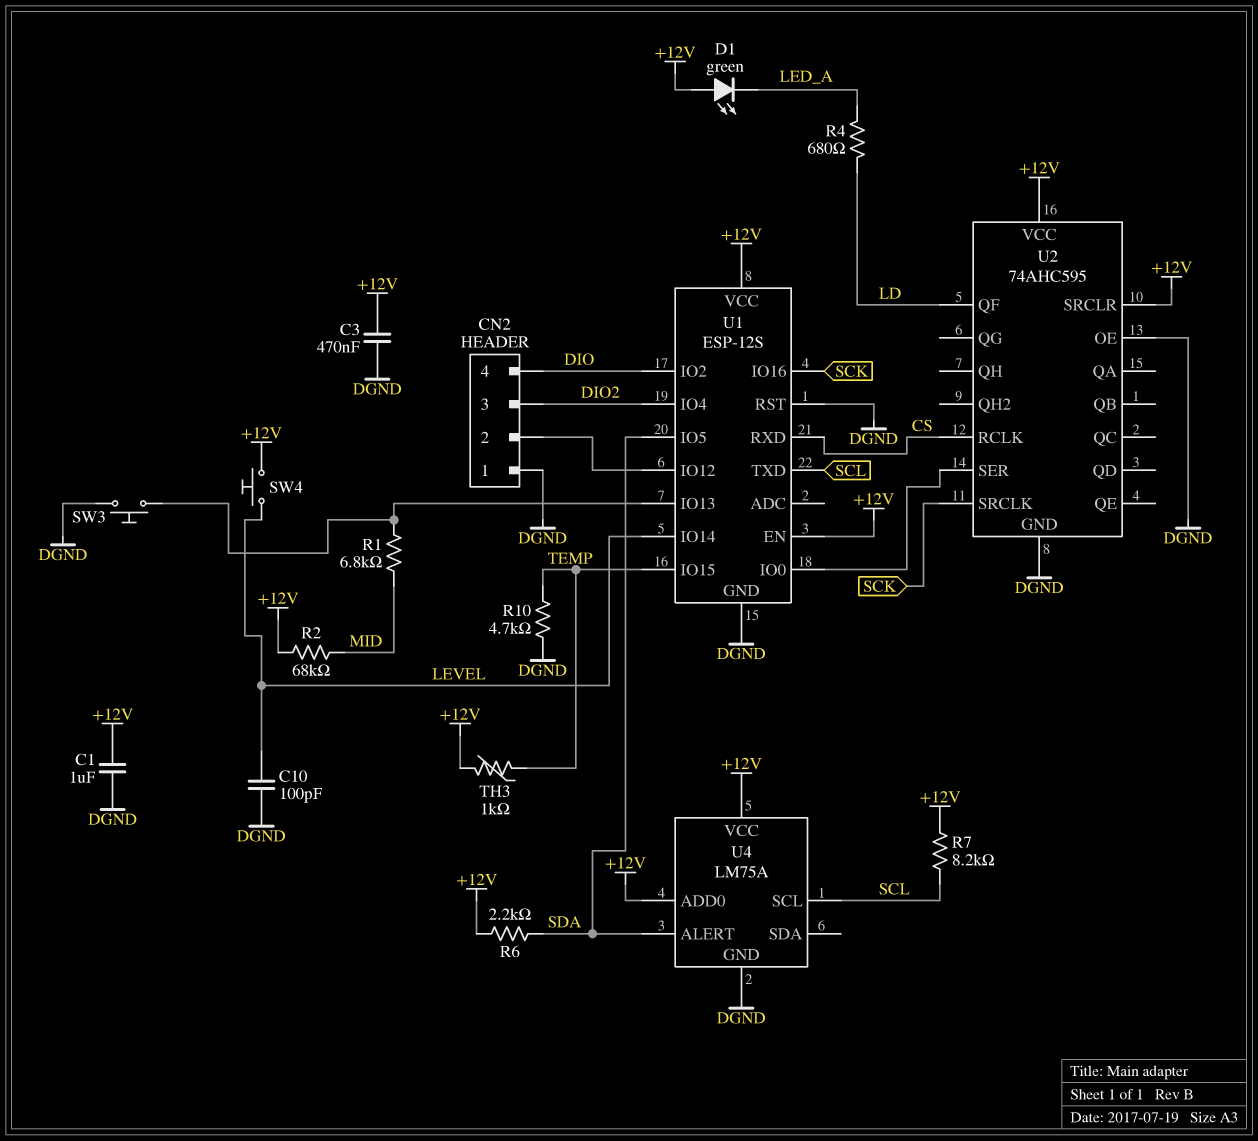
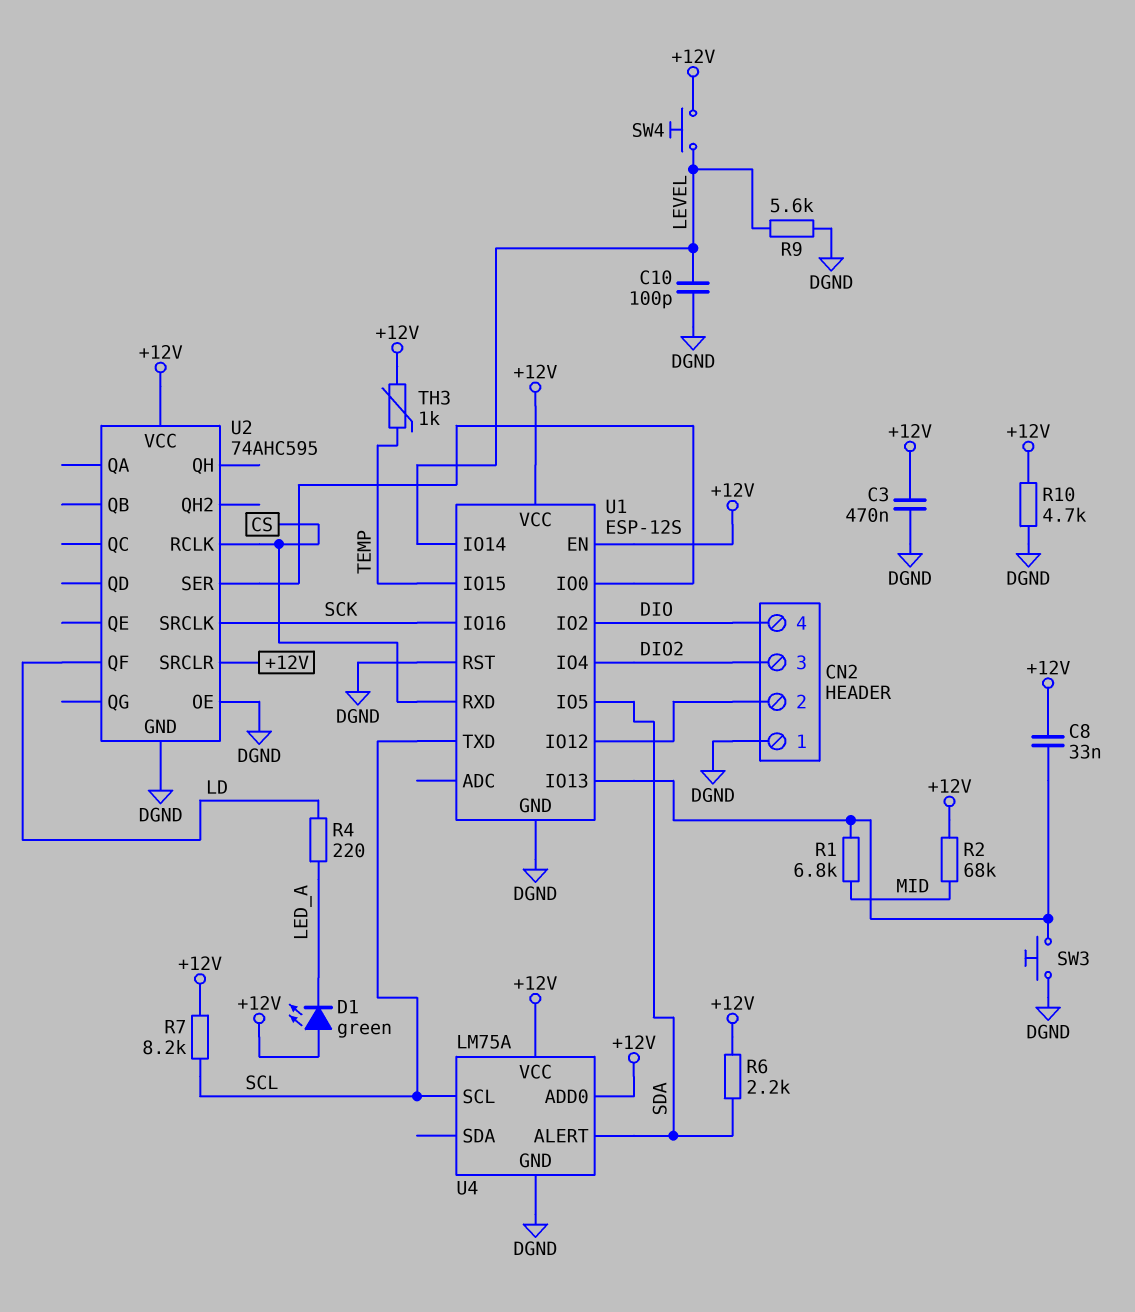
C1: 1uF (+12V, DGND) -> none
C8: none -> 33nF (+12V, U1/IO13)
R4: 680 (LD, LED_A) -> 220 (LD, LED_A)
R9: none -> 5.6k (DGND, LEVEL)
R10: 4.7k (DGND, TEMP) -> 4.7k (+12V, DGND)

